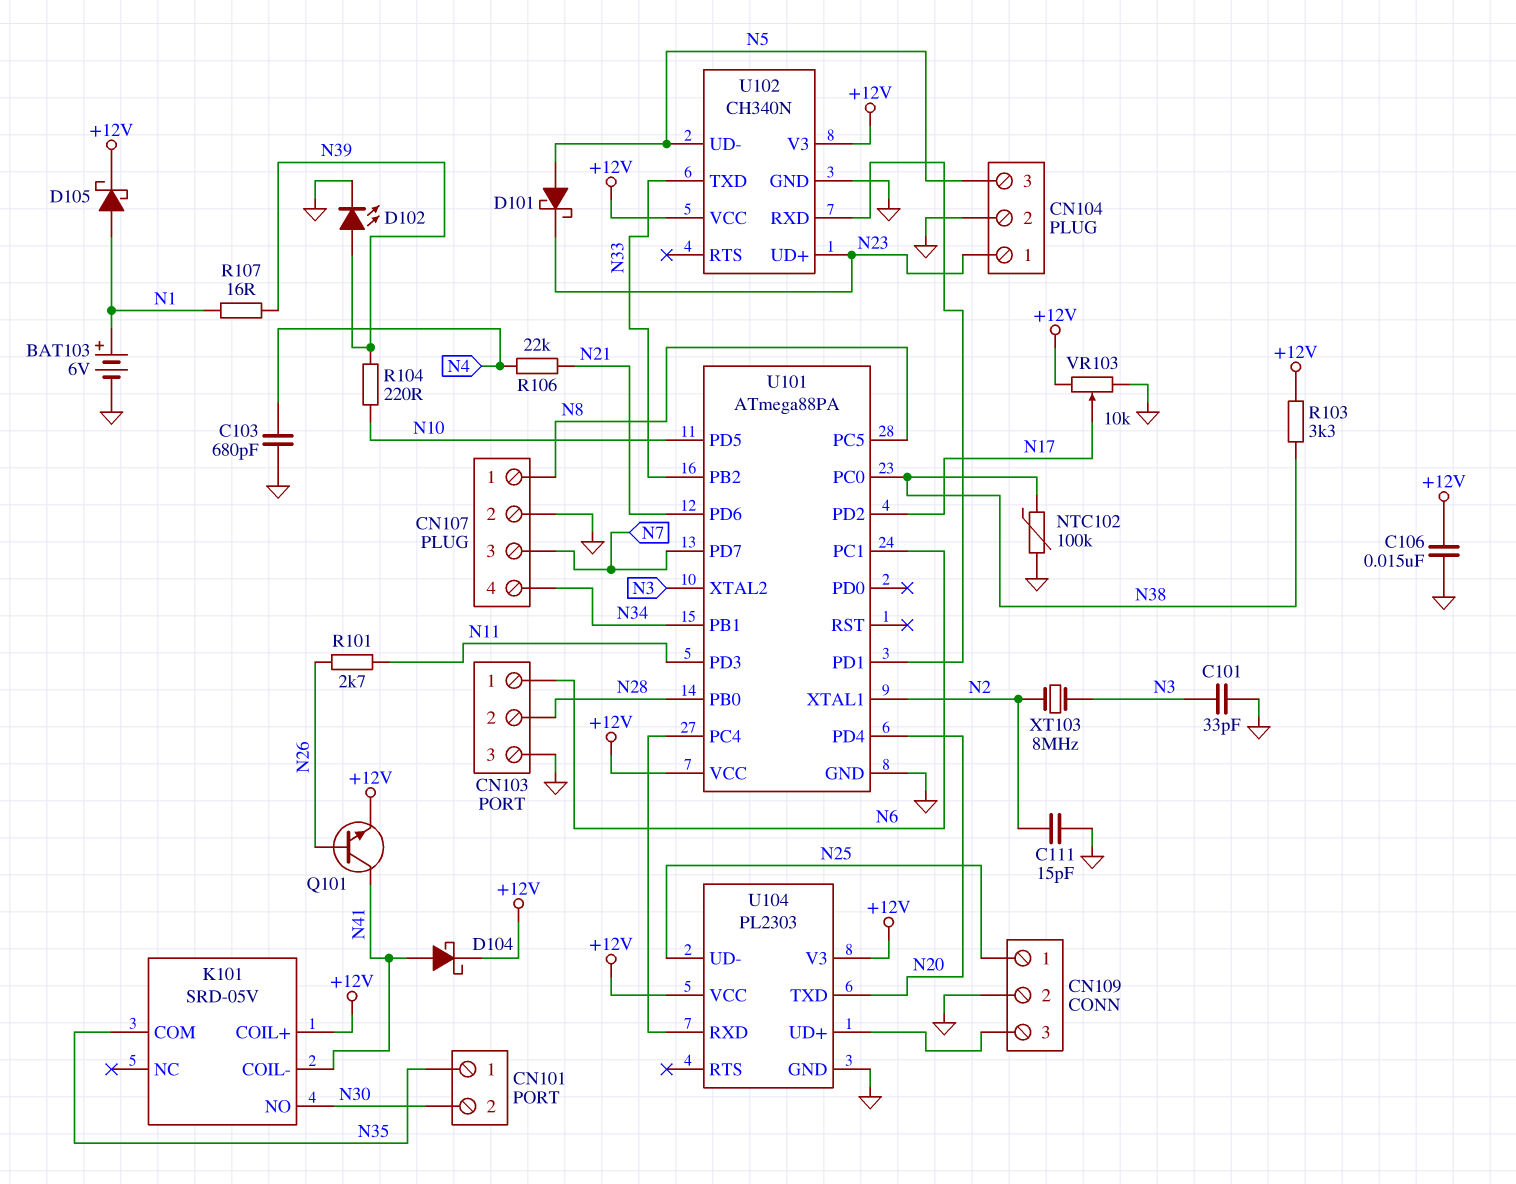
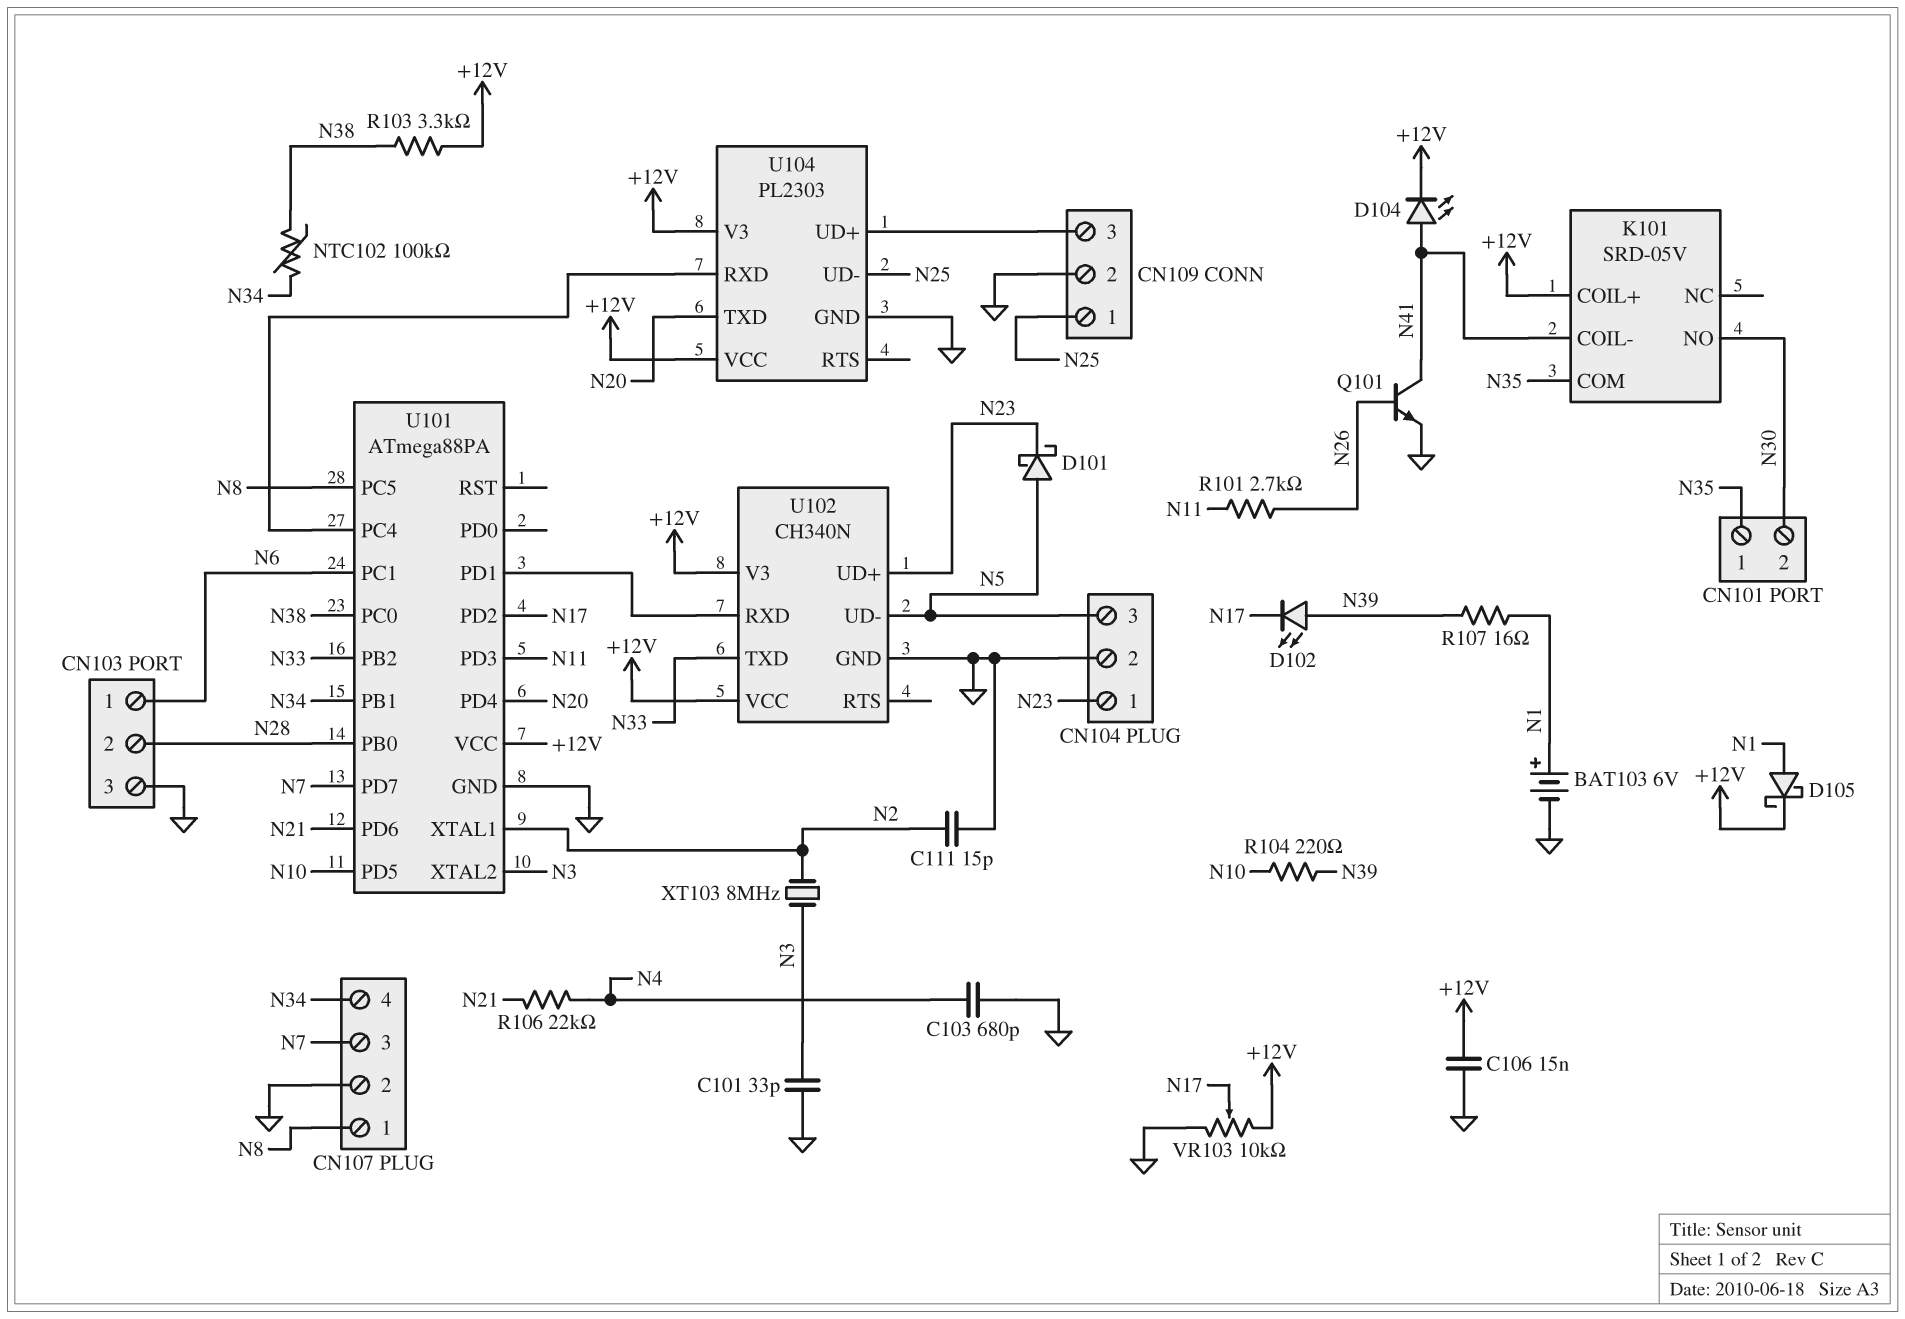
D102: LED (A N39, K GND) -> LED (A N39, K N17)
D104: schottky (A N41, K +12V) -> LED (A N41, K +12V)
NTC102: 100k (GND, N38) -> 100k (N34, N38)
Q101: NPN (B N26, C N41, E +12V) -> NPN (B N26, C N41, E GND)

